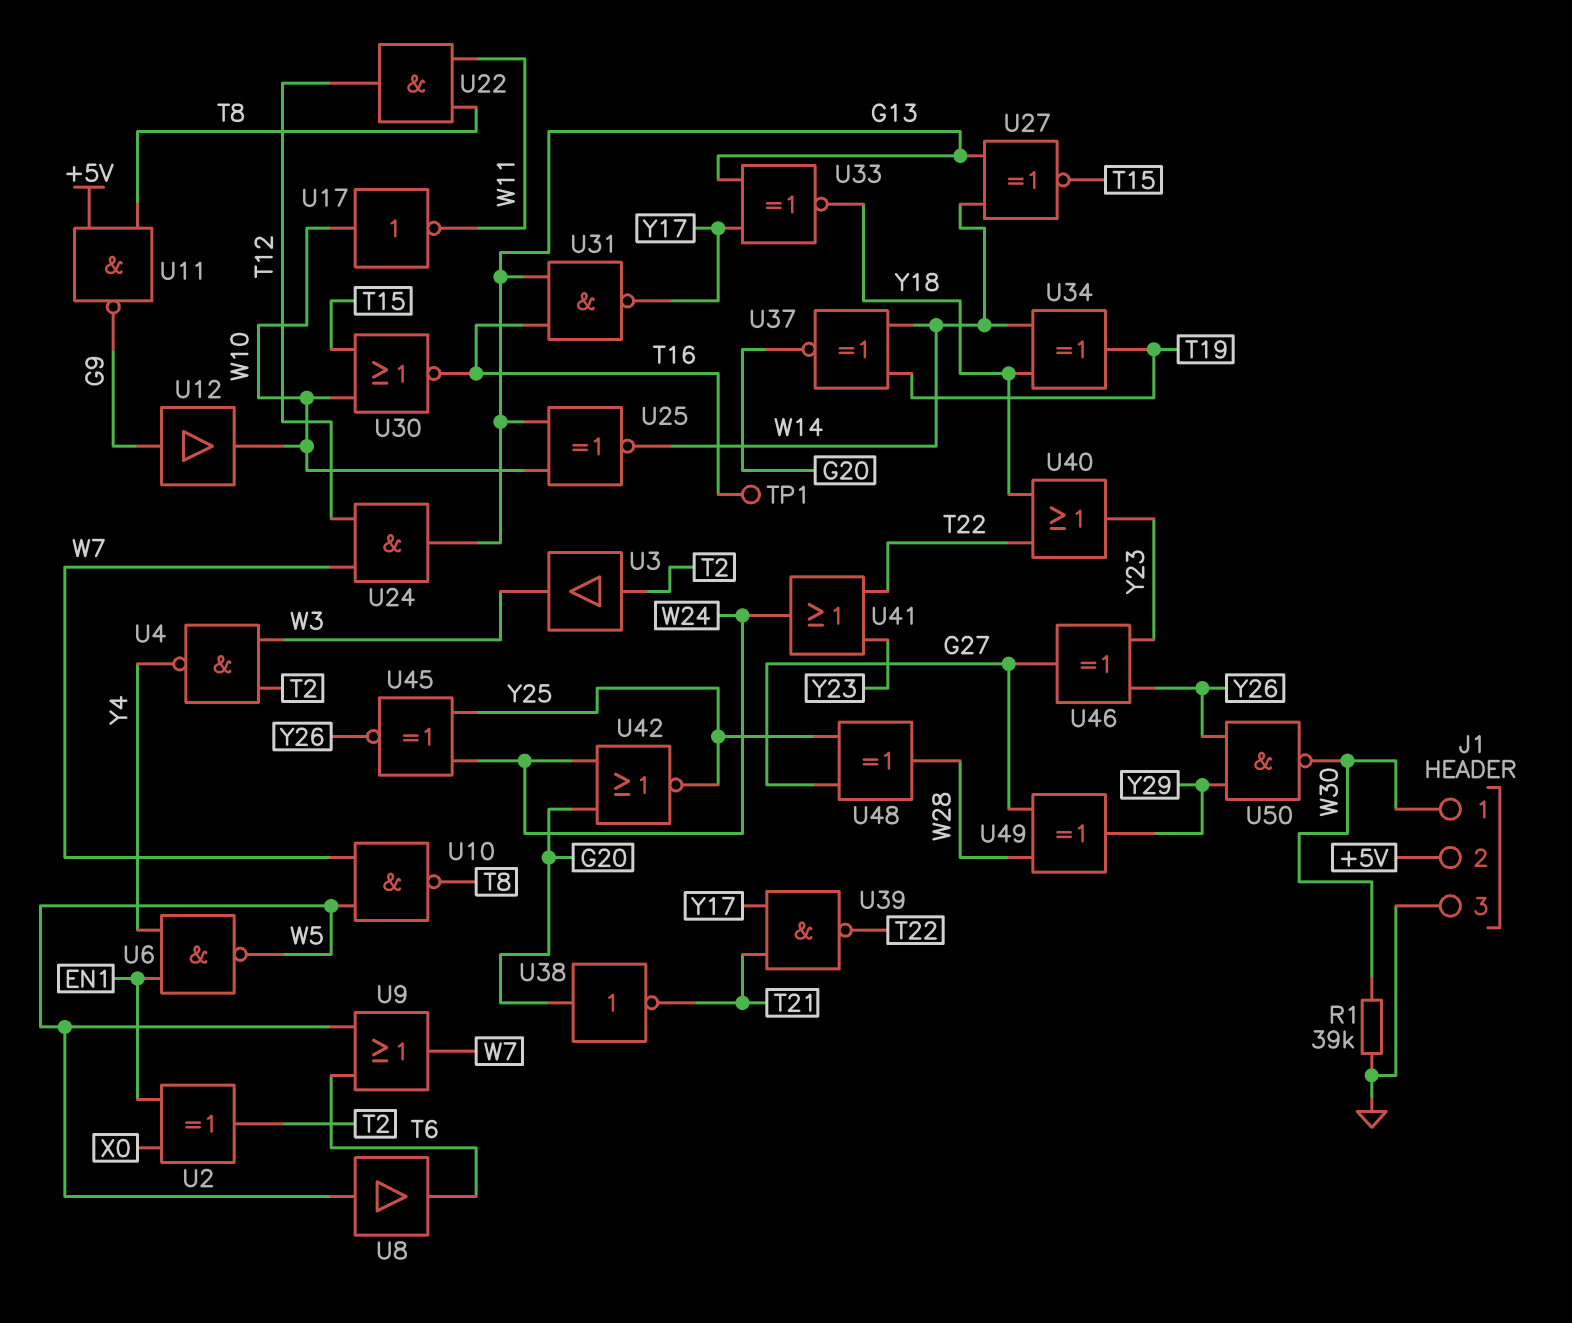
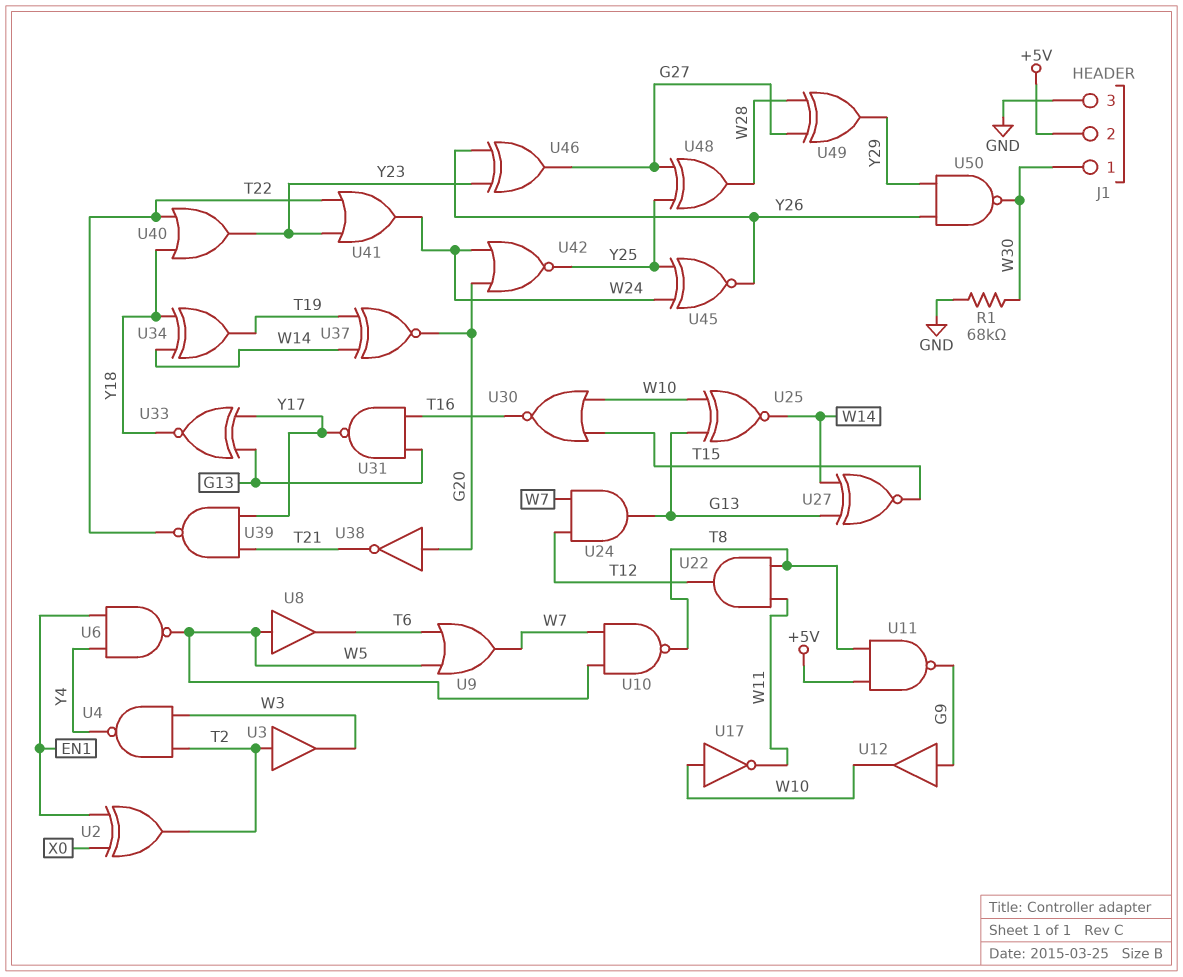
R1: 39k (GND, W30) -> 68k (GND, W30)
TP1: test point (T16) -> none

